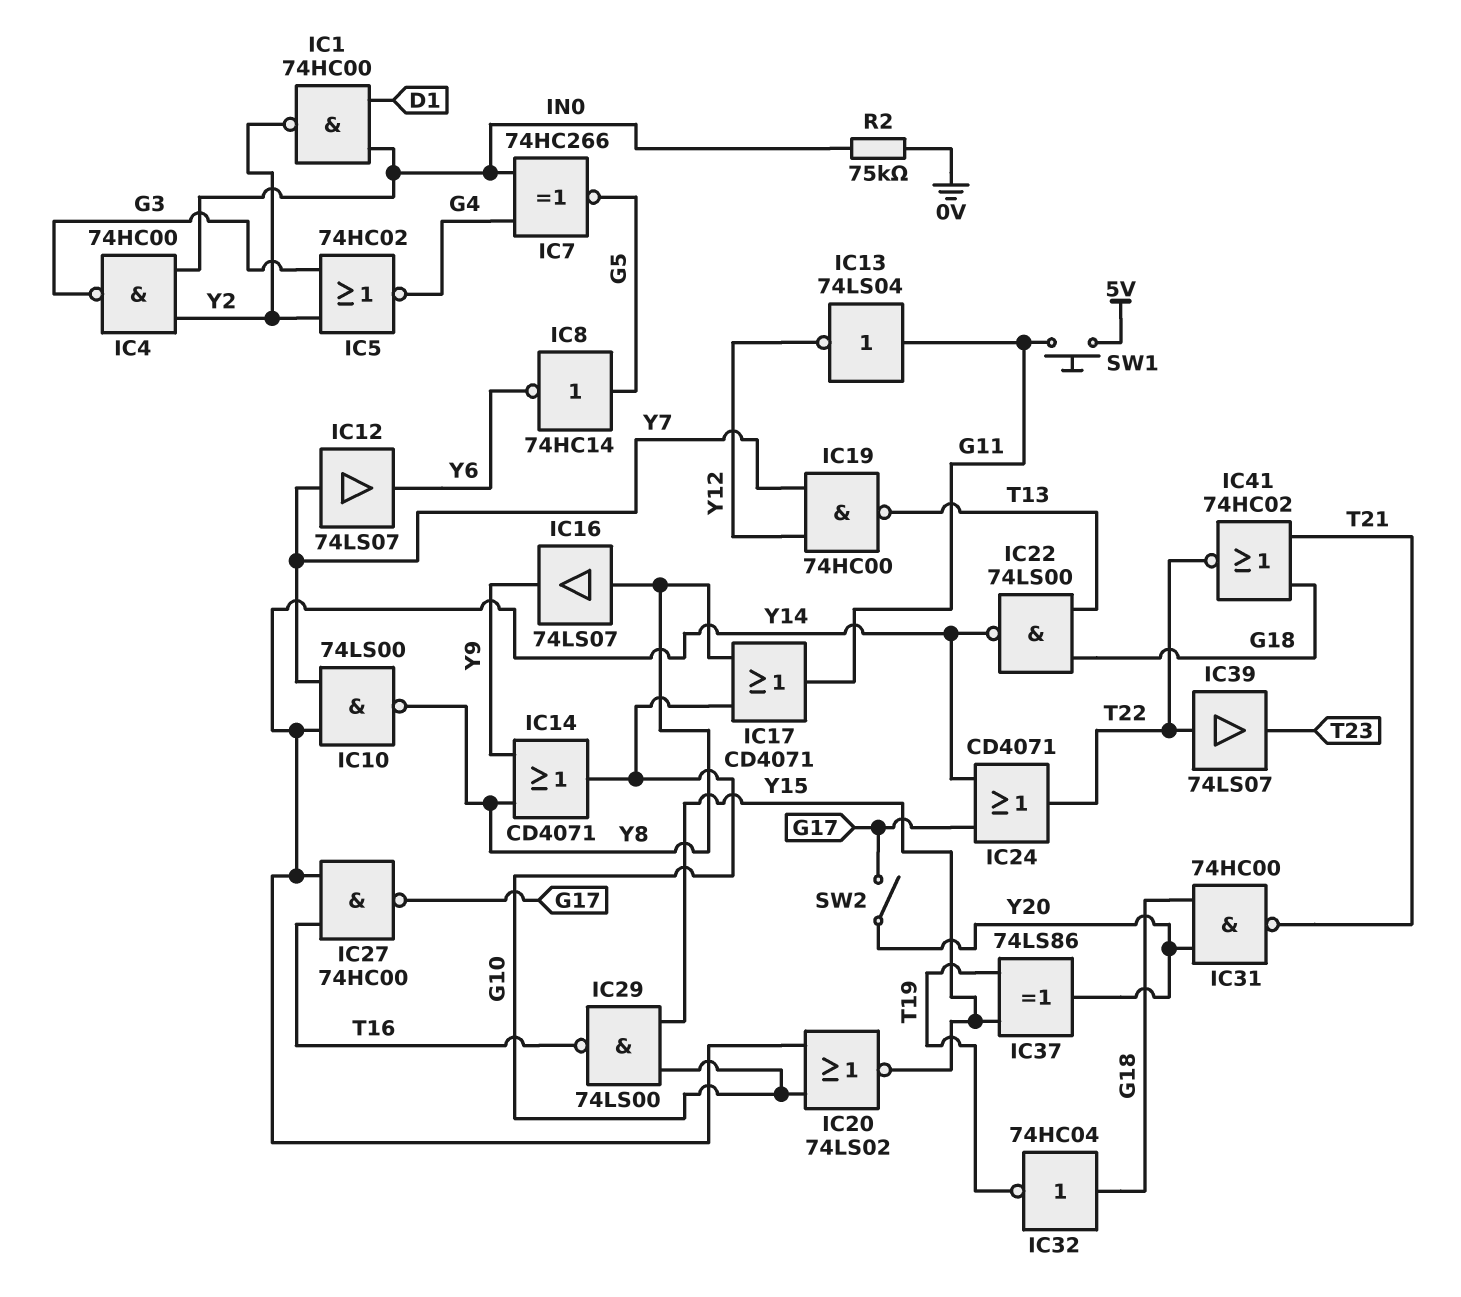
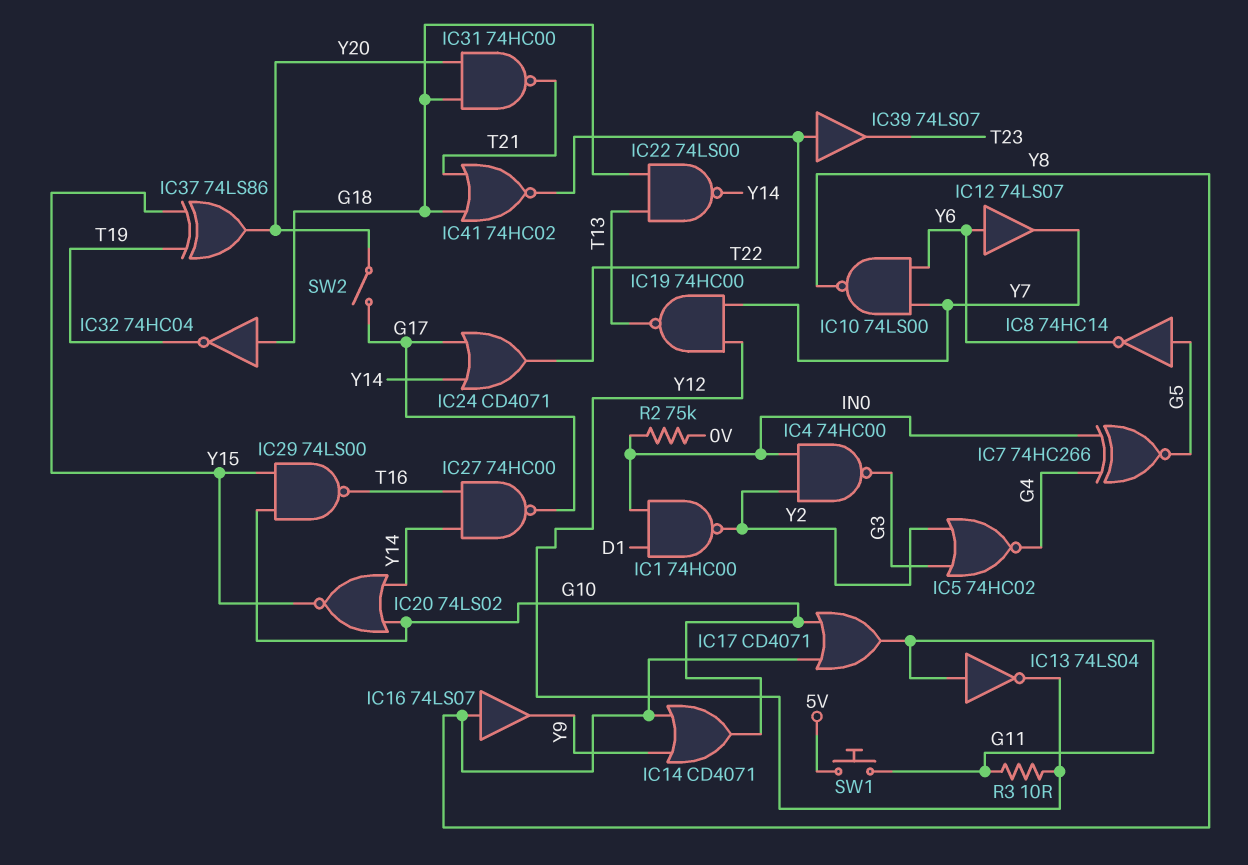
IC10: NAND 74LS00 (in Y7, in Y14, out Y8) -> NAND 74LS00 (in Y6, in Y7, out Y8)
IC12: buffer 74LS07 (in Y7, out Y6) -> buffer 74LS07 (in Y6, out Y7)
R3: none -> 10 (G11, Y12)

